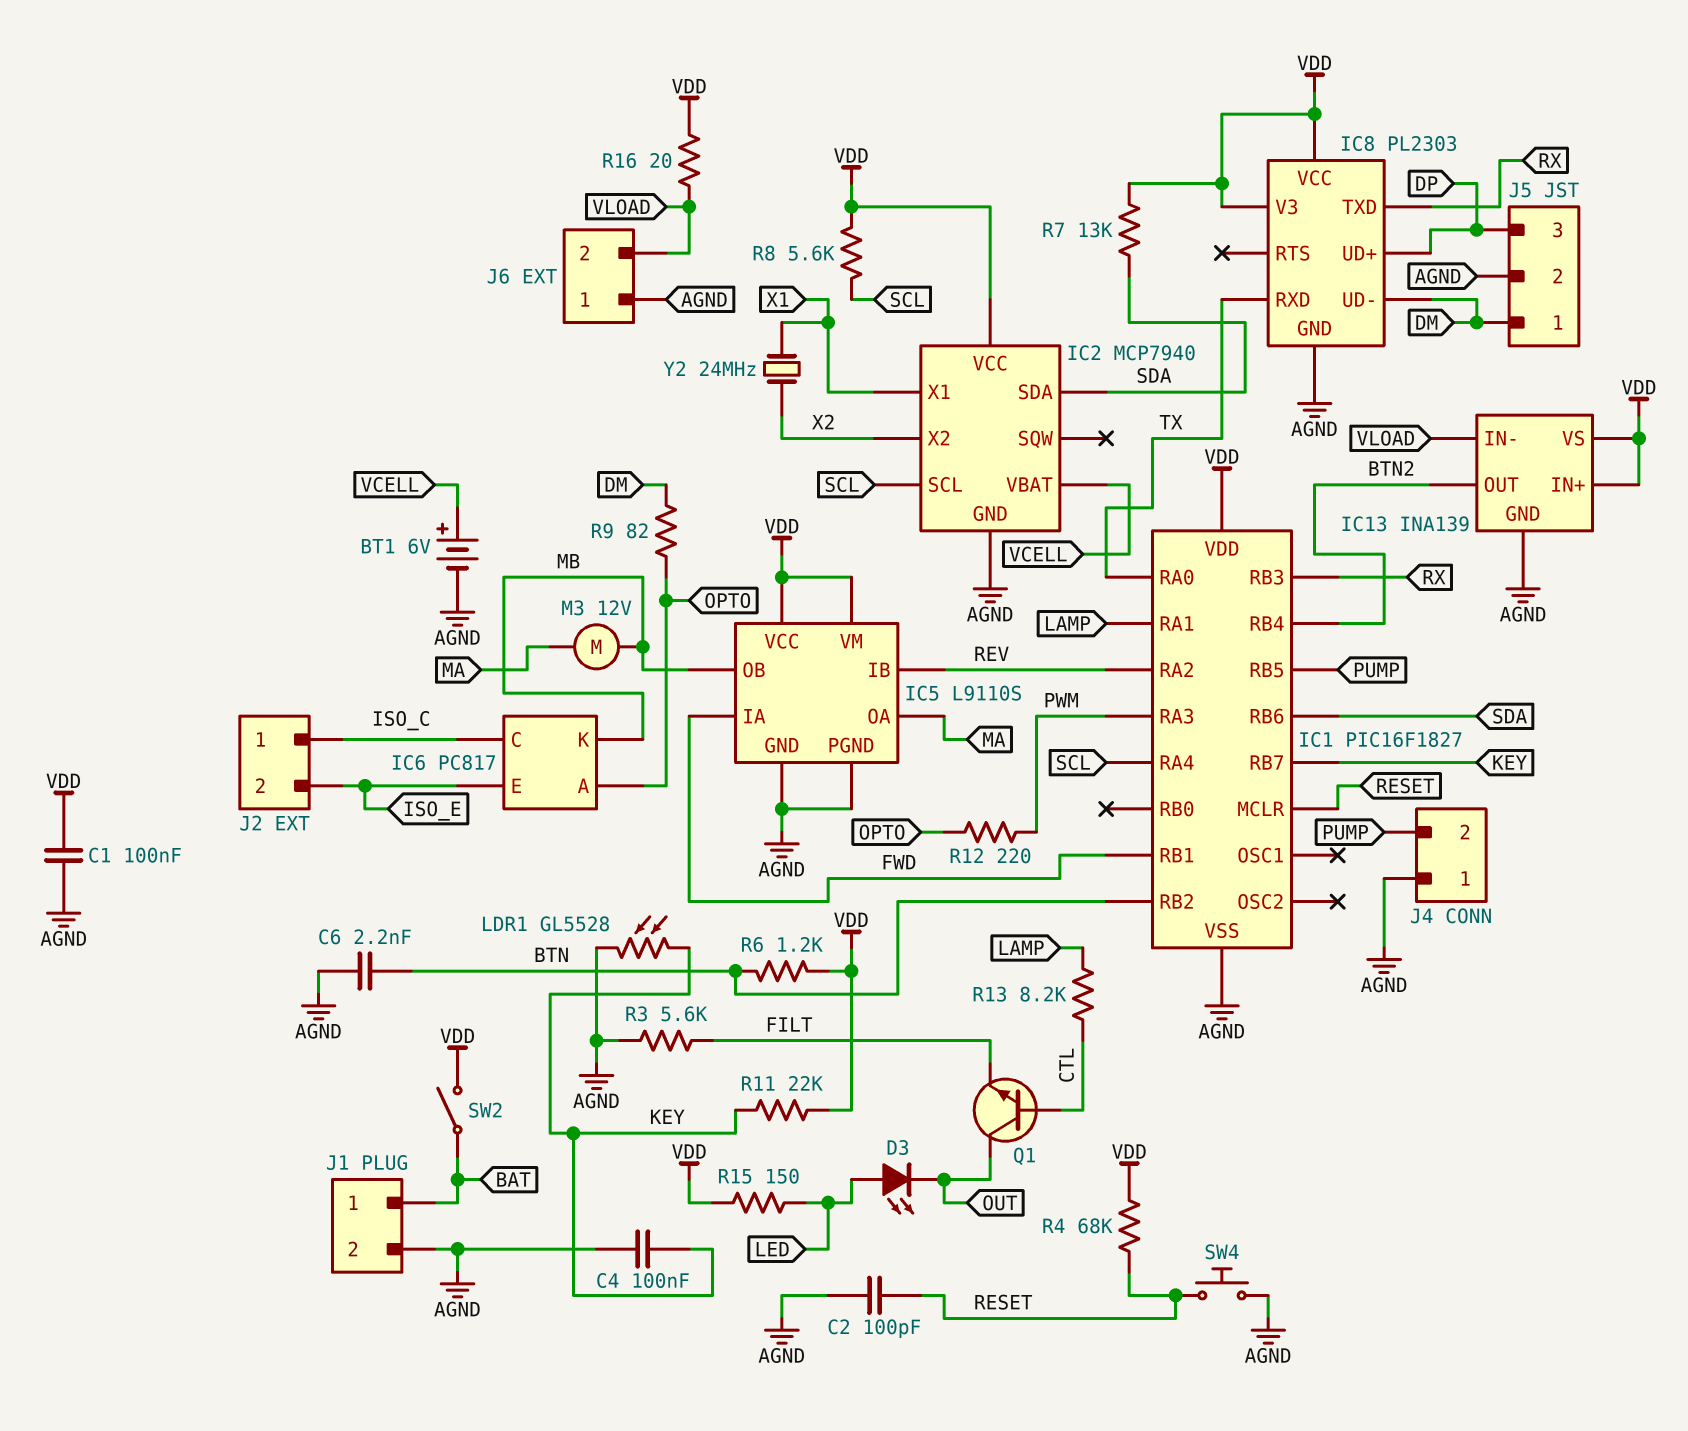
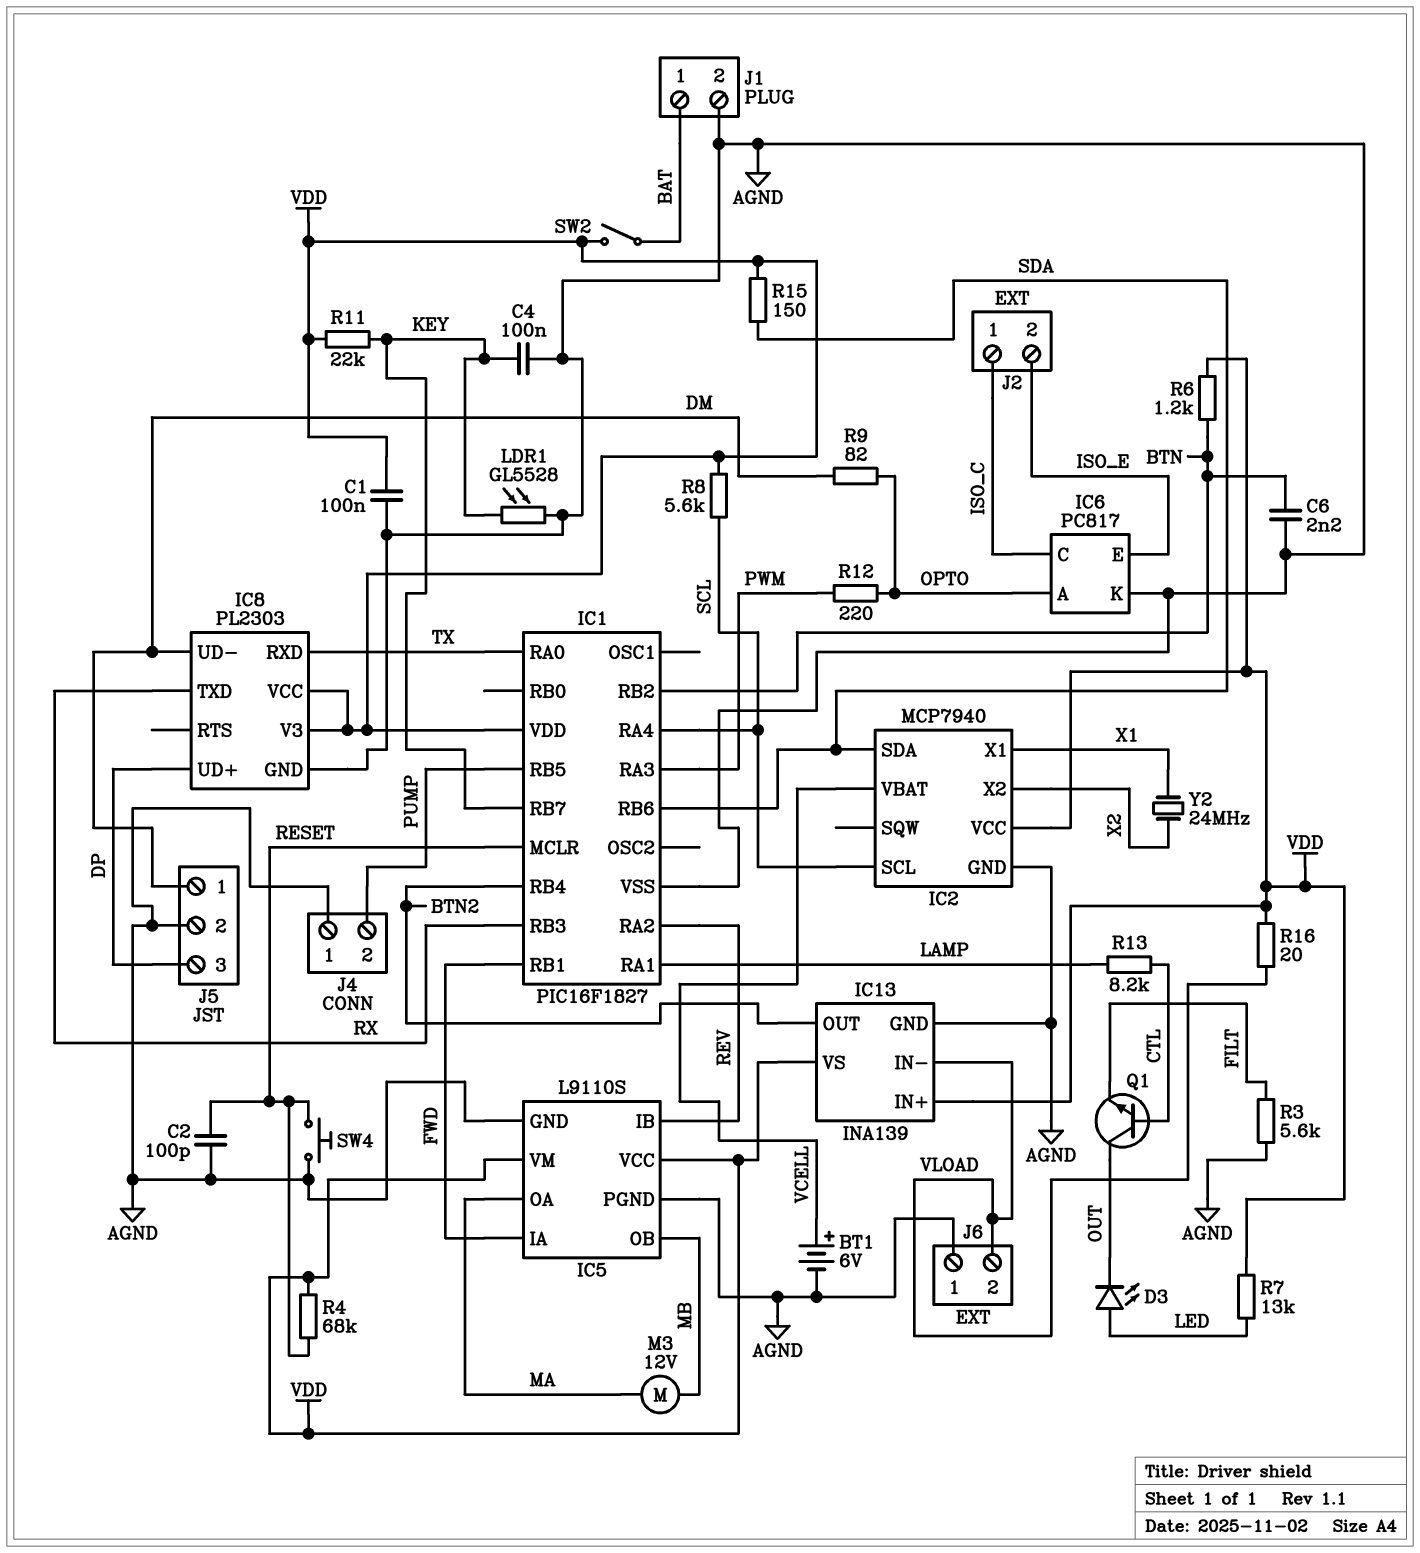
IC6 pin K: MB -> AGND
R7: 13k (SDA, VDD) -> 13k (LED, VDD)
R15: 150 (LED, VDD) -> 150 (SDA, VDD)

